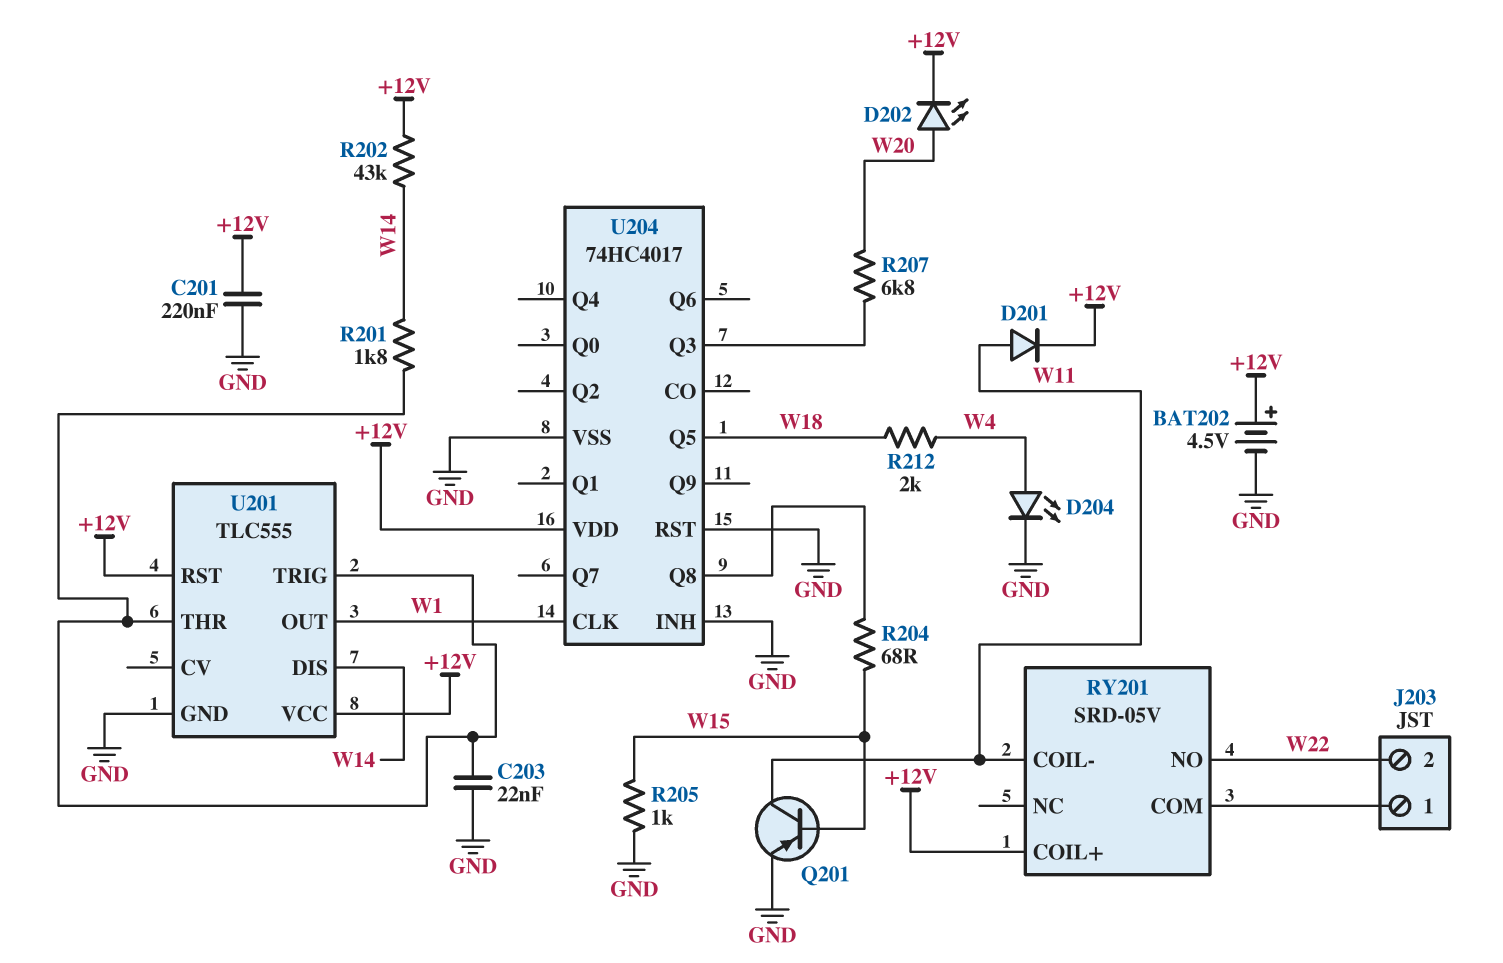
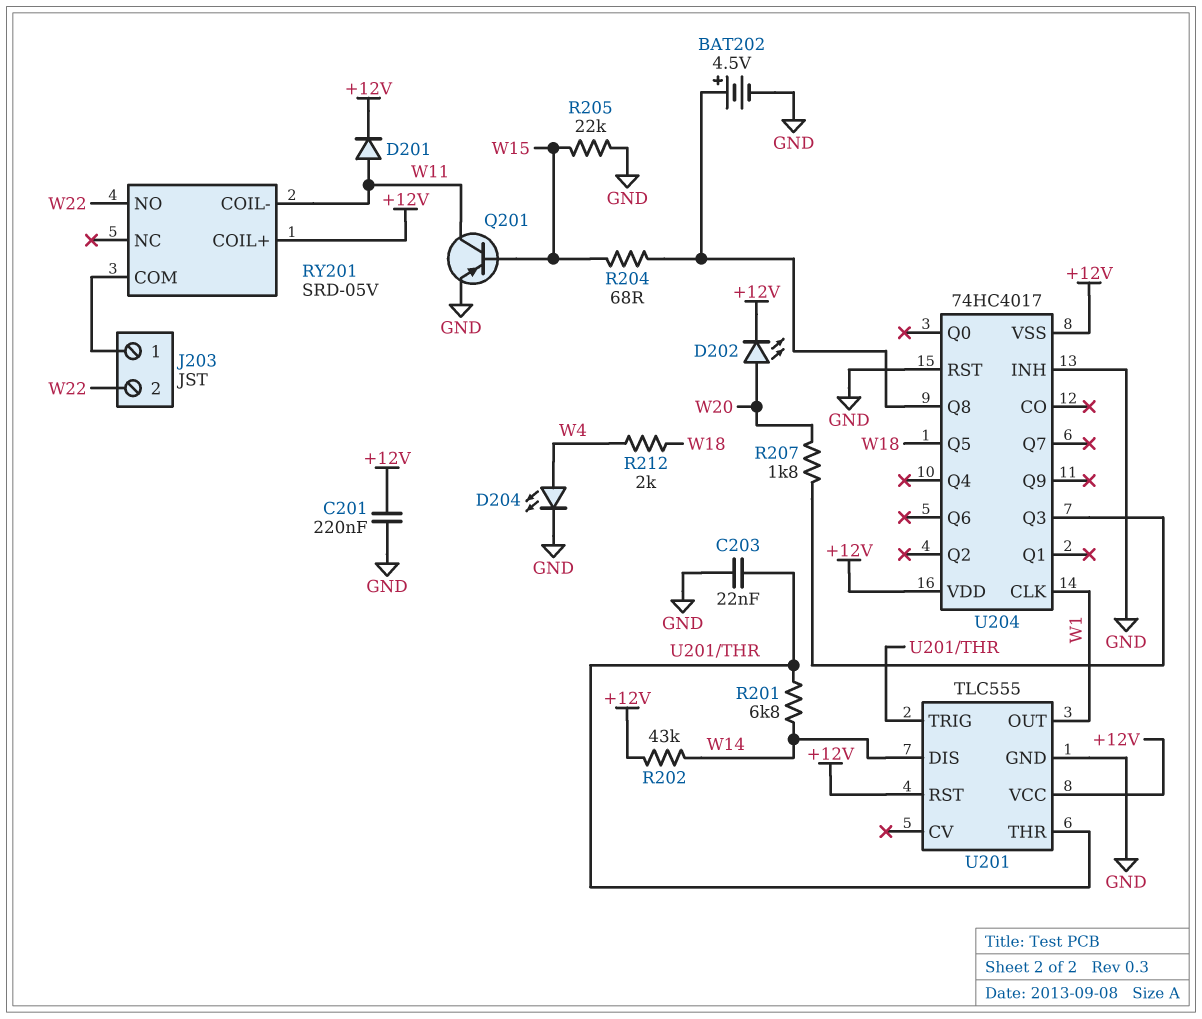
BAT202: 4.5V (plus +12V, minus GND) -> 4.5V (plus U204/Q8, minus GND)
R201: 1.8k (U201/THR, W14) -> 6.8k (U201/THR, W14)
R205: 1k (GND, W15) -> 22k (GND, W15)
R207: 6.8k (U204/Q3, W20) -> 1.8k (U204/Q3, W20)
U204 pin VSS: GND -> +12V

